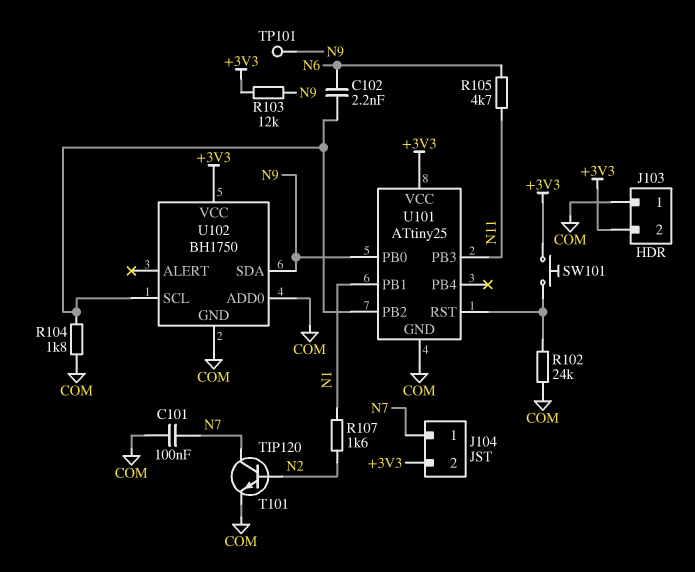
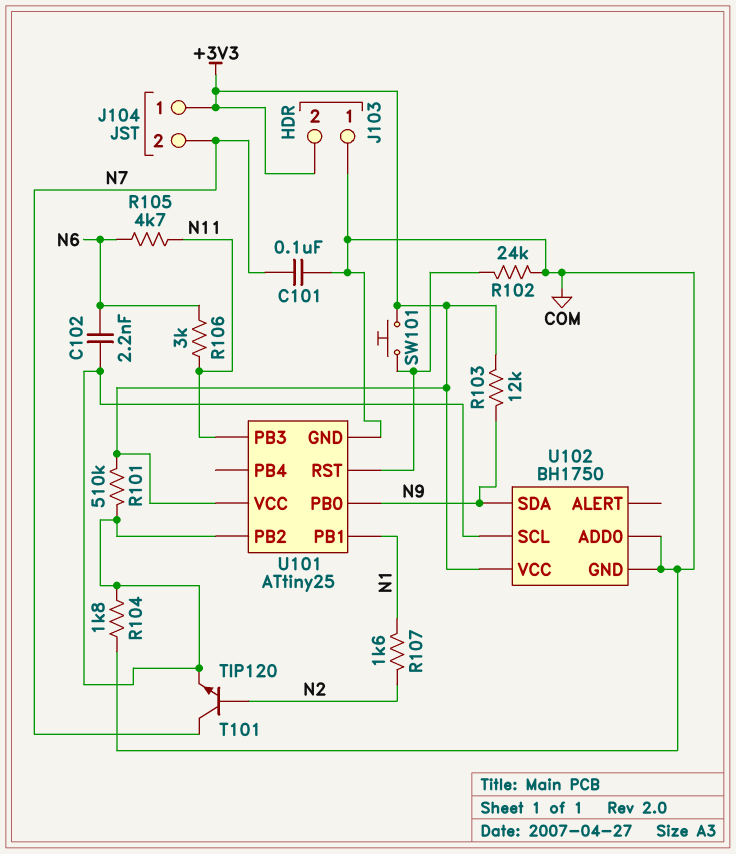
J104 pin 1: N7 -> +3V3
J104 pin 2: +3V3 -> N7
R101: none -> 510k (+3V3, U101/PB2)
R106: none -> 3k (N6, N11)
T101: NPN TIP120 (B N2, C N7, E COM) -> NPN TIP120 (B N2, C N7, E U101/PB2)
TP101: test point (N9) -> none

